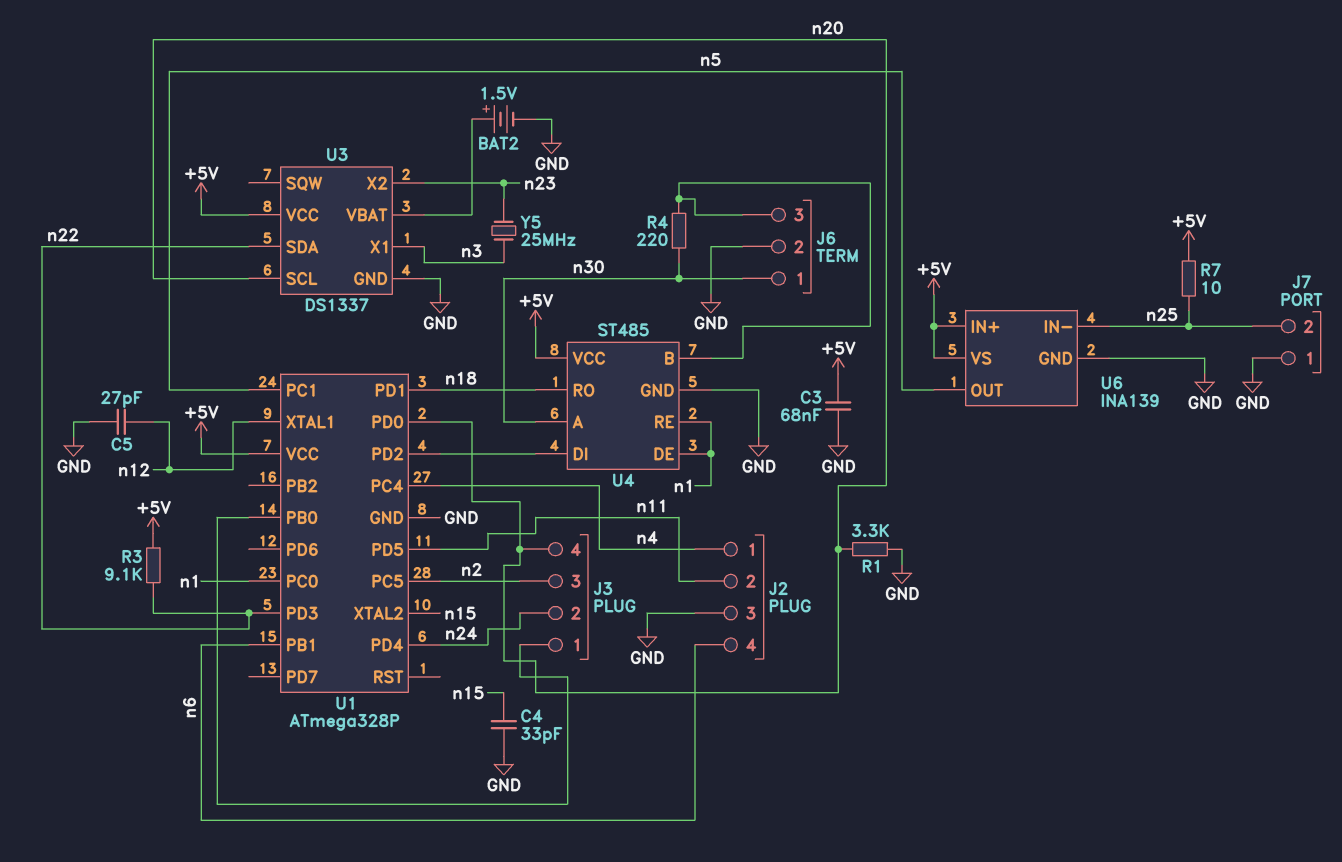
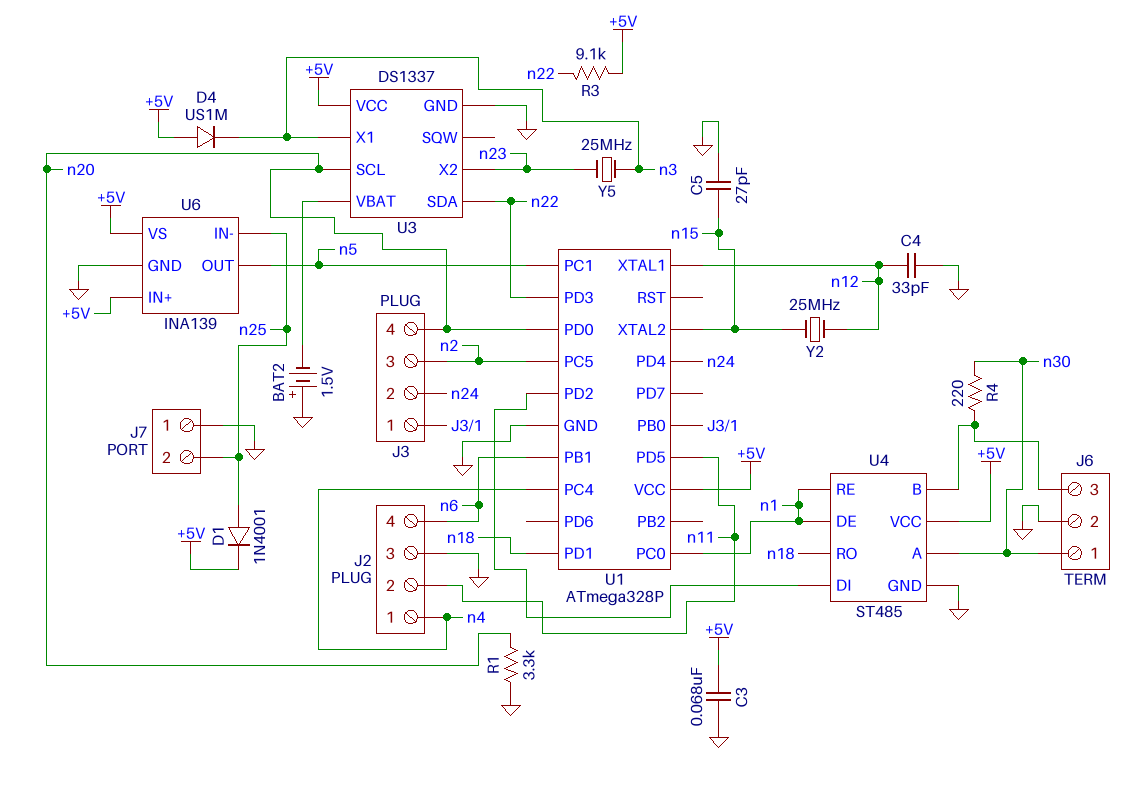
BAT2: 1.5V (plus U3/VBAT, minus GND) -> 1.5V (plus GND, minus U3/VBAT)
C4: 33pF (GND, n15) -> 33pF (GND, n12)
C5: 27pF (GND, n12) -> 27pF (GND, n15)
D1: none -> diode 1N4001 (A n25, K +5V)
D4: none -> diode US1M (A +5V, K n3)
R7: 10 (+5V, n25) -> none
Y2: none -> 25MHz (n12, n15)

